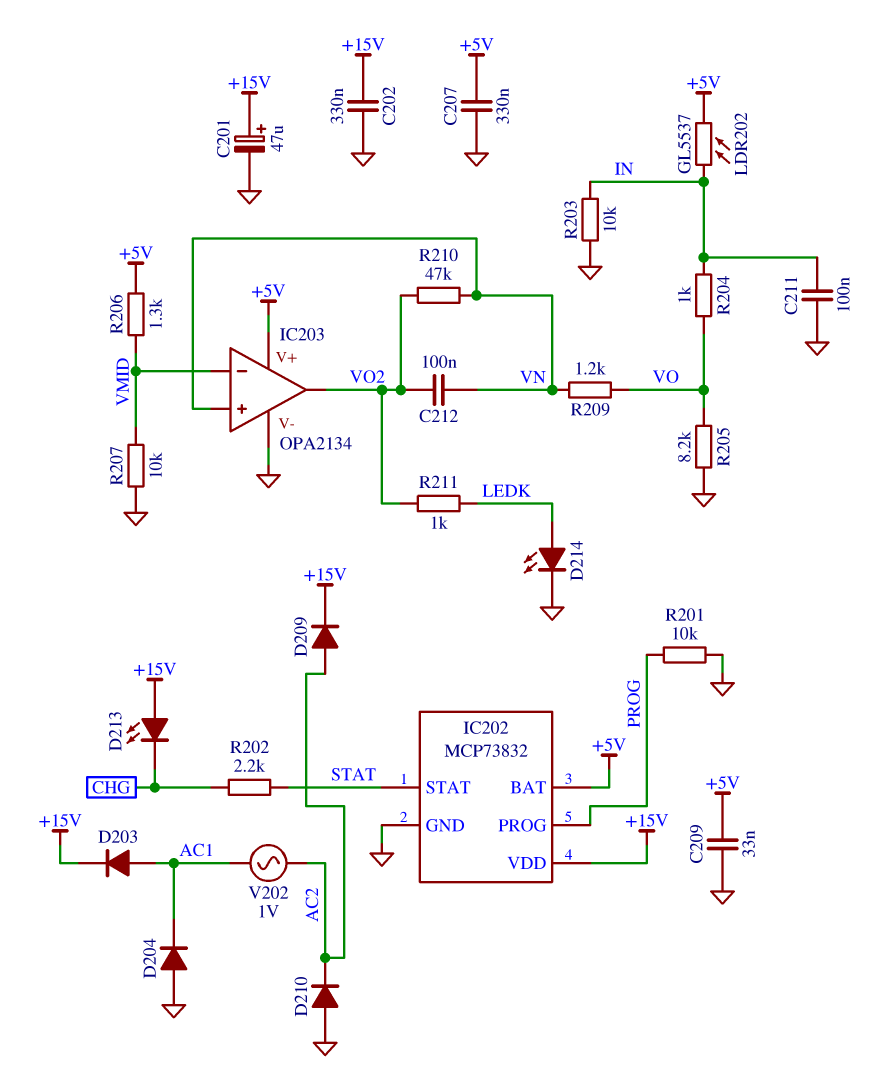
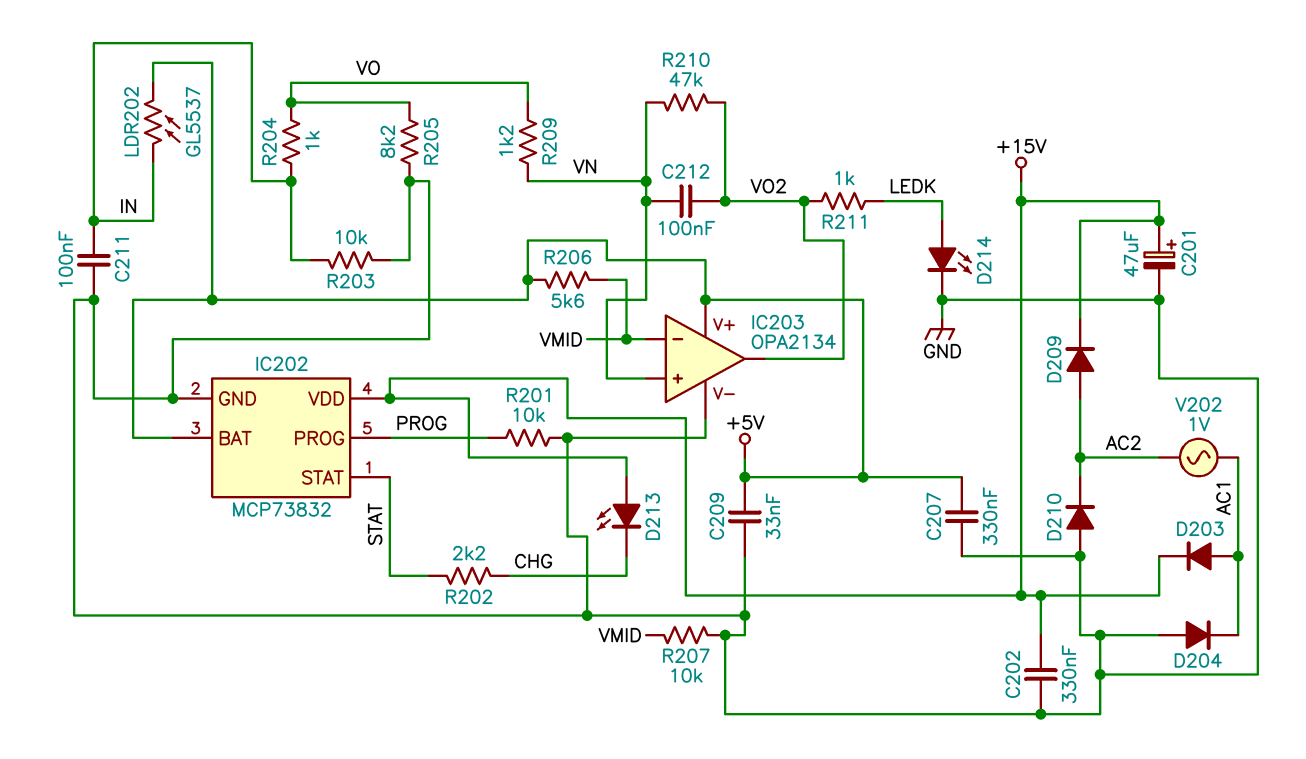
R206: 1.3k (+5V, VMID) -> 5.6k (+5V, VMID)

